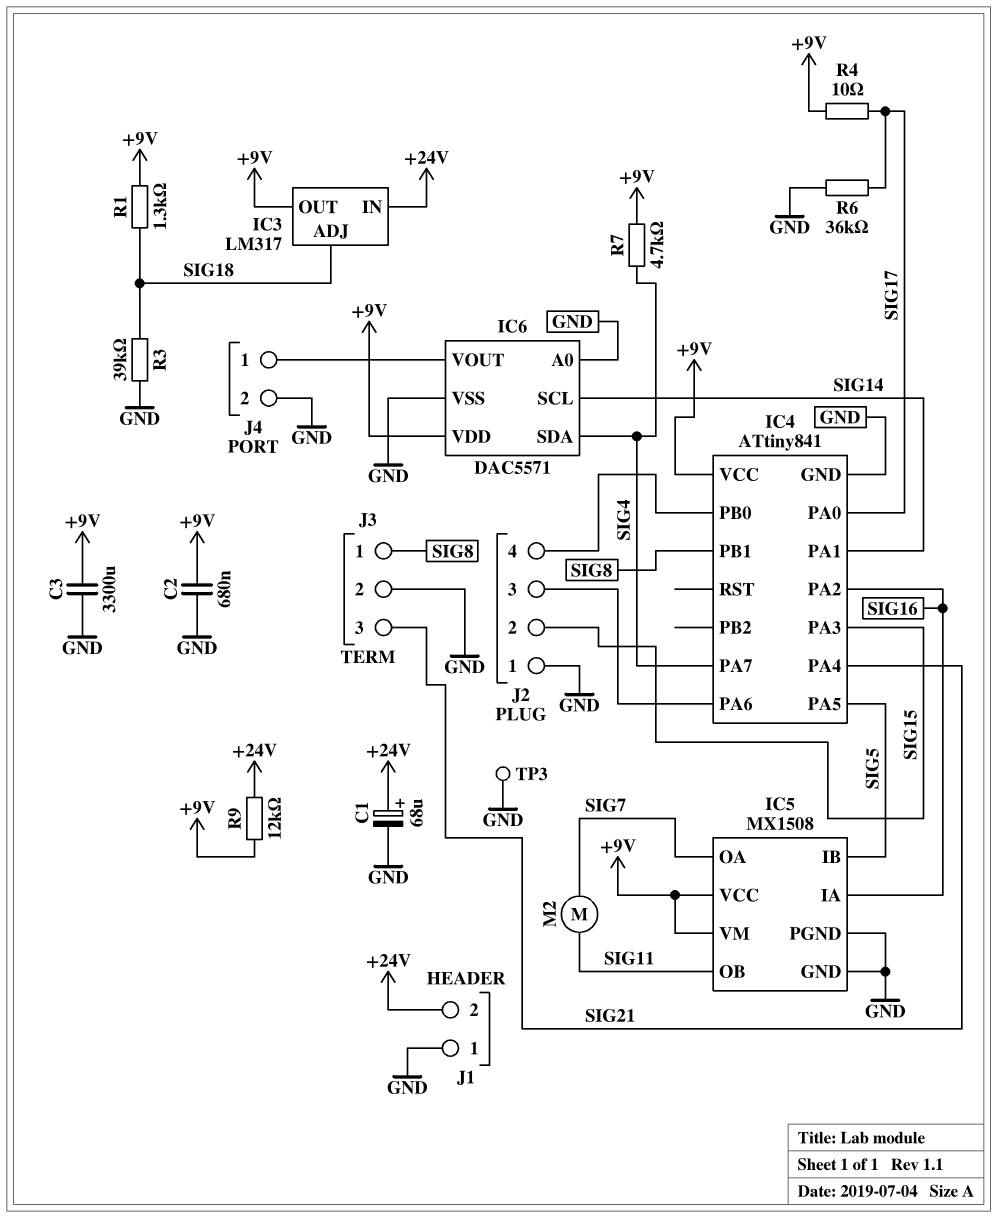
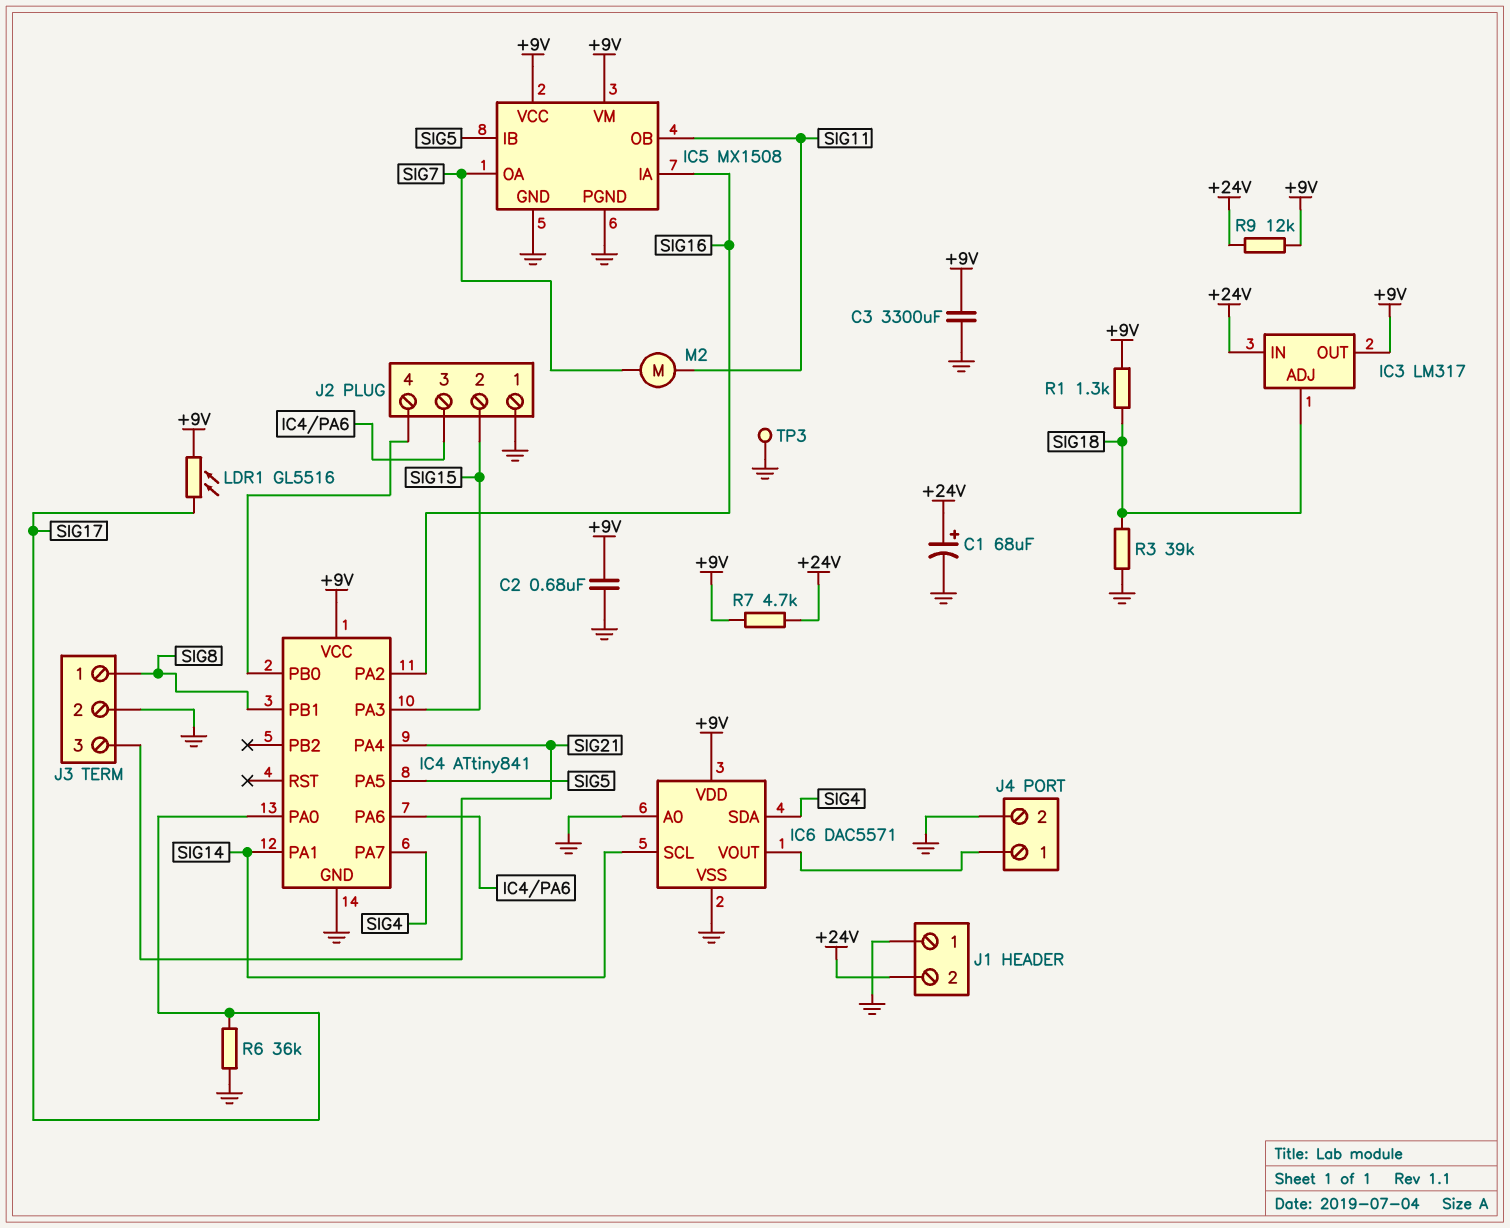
LDR1: none -> GL5516 (+9V, SIG17)
R4: 10 (+9V, SIG17) -> none
R7: 4.7k (+9V, SIG4) -> 4.7k (+9V, +24V)

